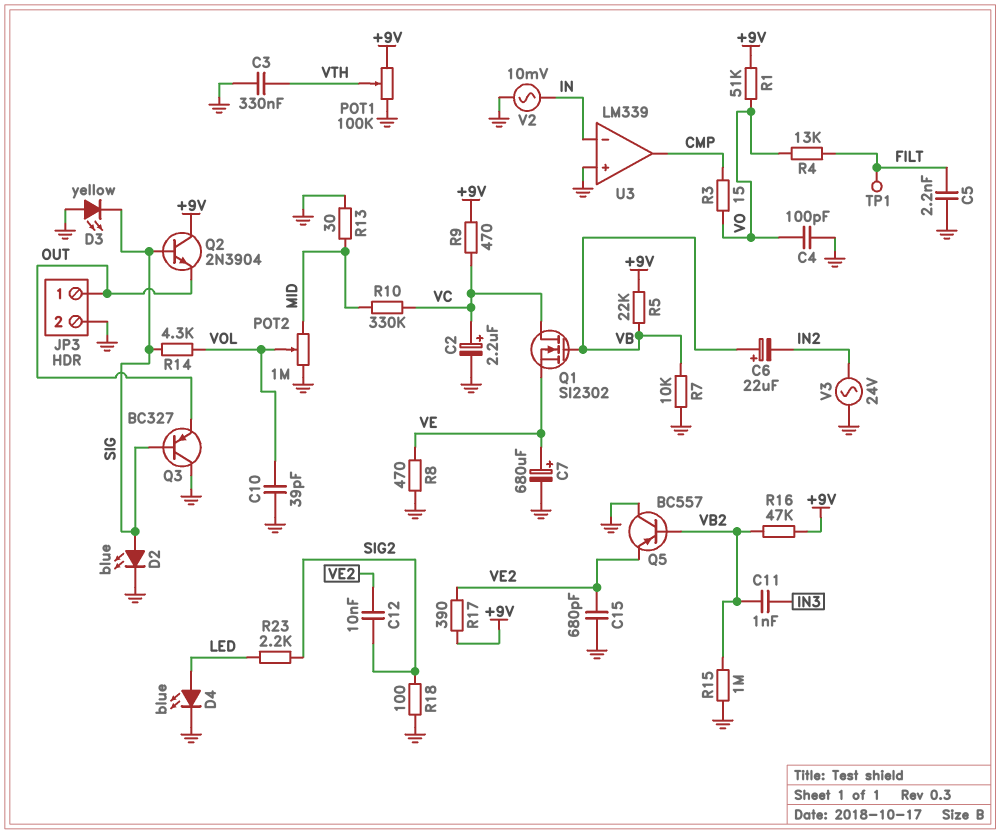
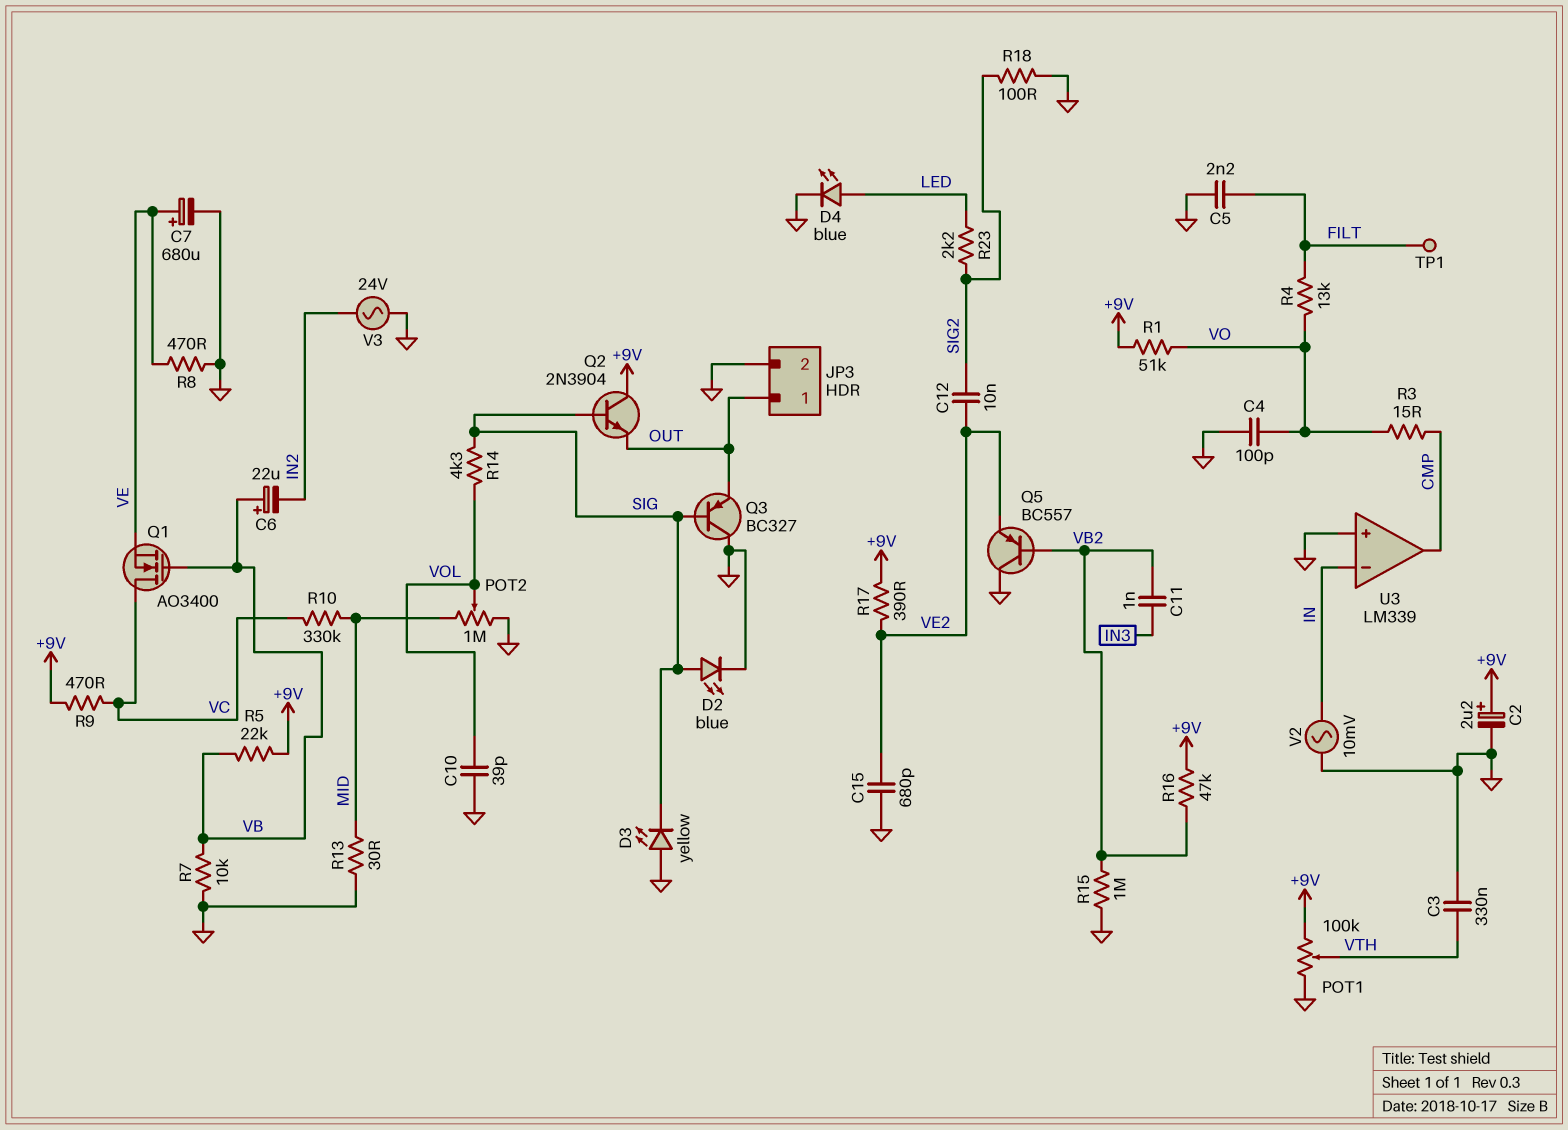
C2: 2.2uF (plus VC, minus GND) -> 2.2uF (plus +9V, minus GND)
Q1: NMOS SI2302 (G VB, D VC, S VE) -> NMOS AO3400 (G VB, D VC, S VE)

